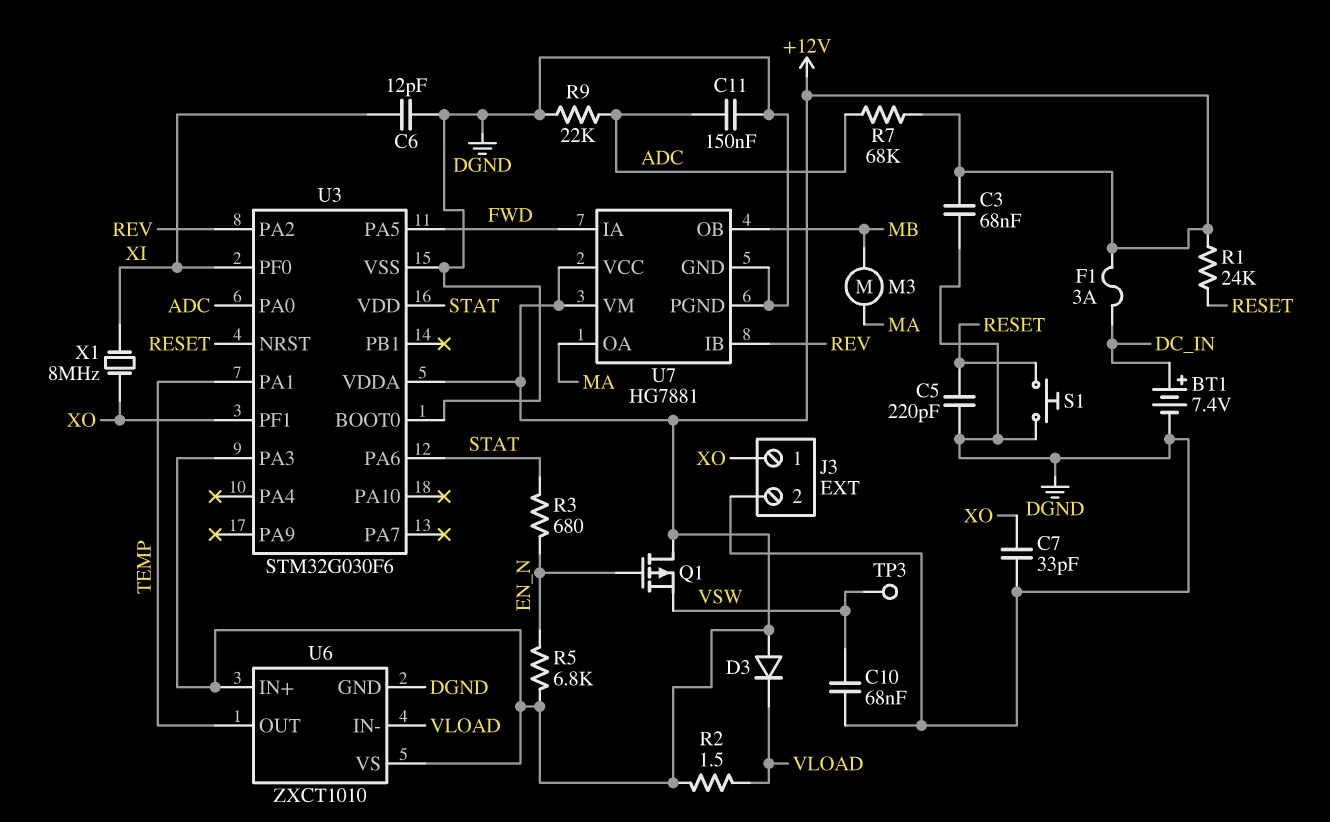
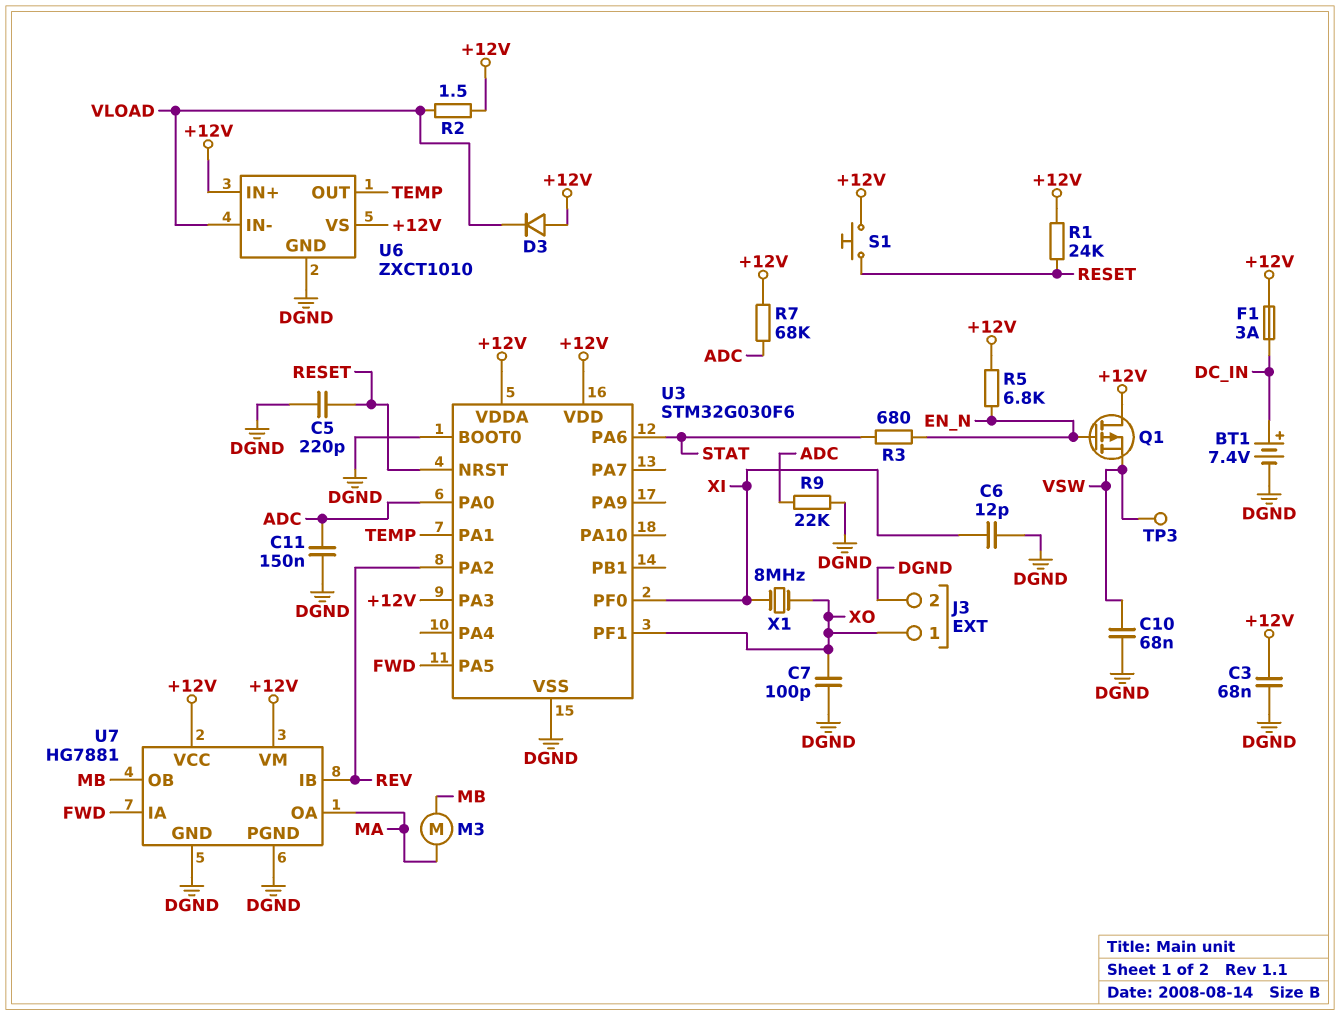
C7: 33pF (DGND, XO) -> 100pF (DGND, XO)
S1: button (DGND, RESET) -> button (+12V, RESET)
U3 pin VDD: STAT -> +12V

